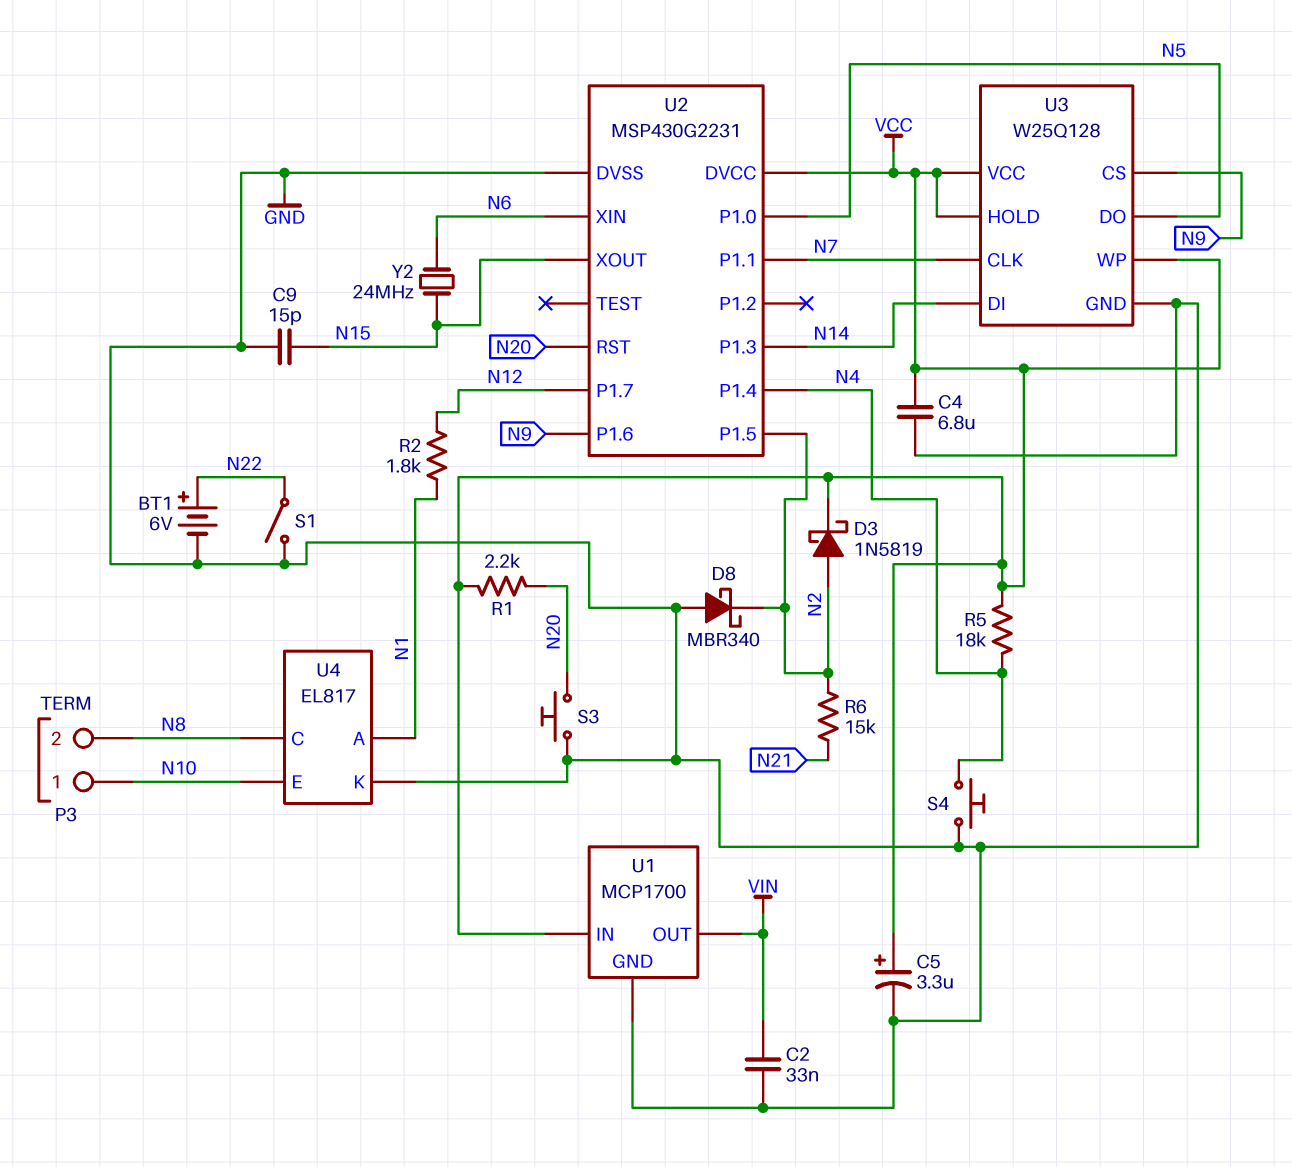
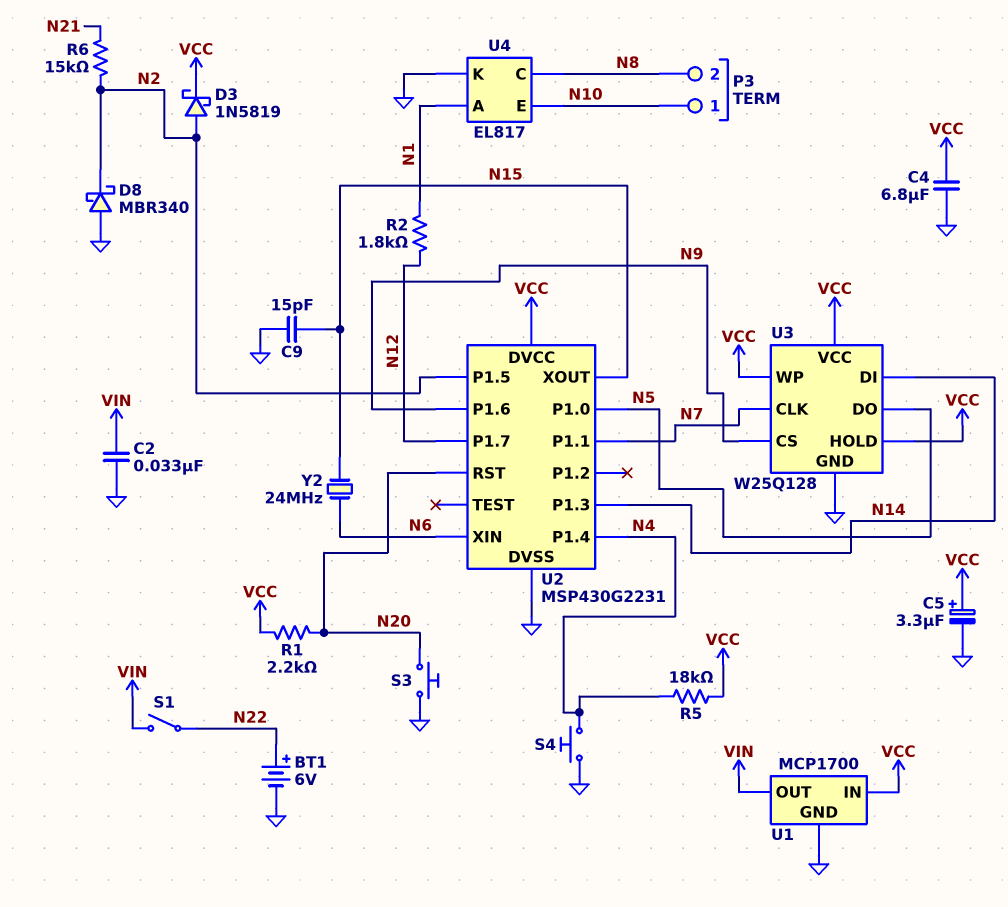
S1: switch (GND, N22) -> switch (N22, VIN)

